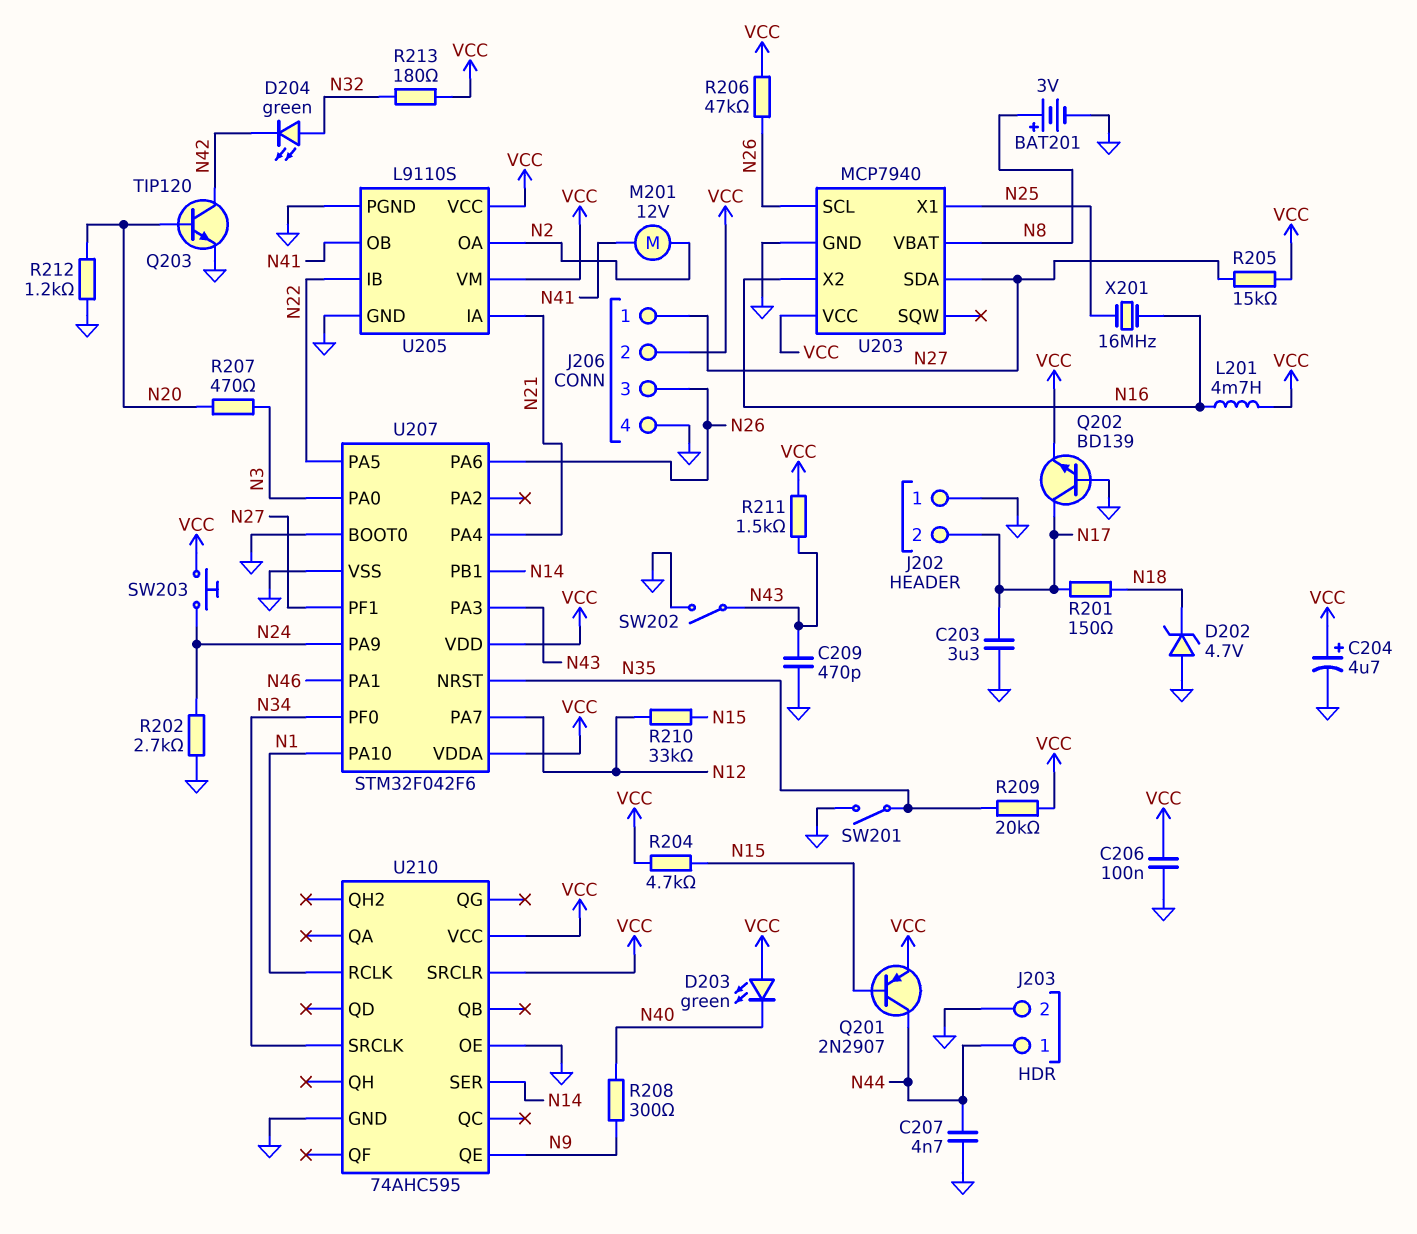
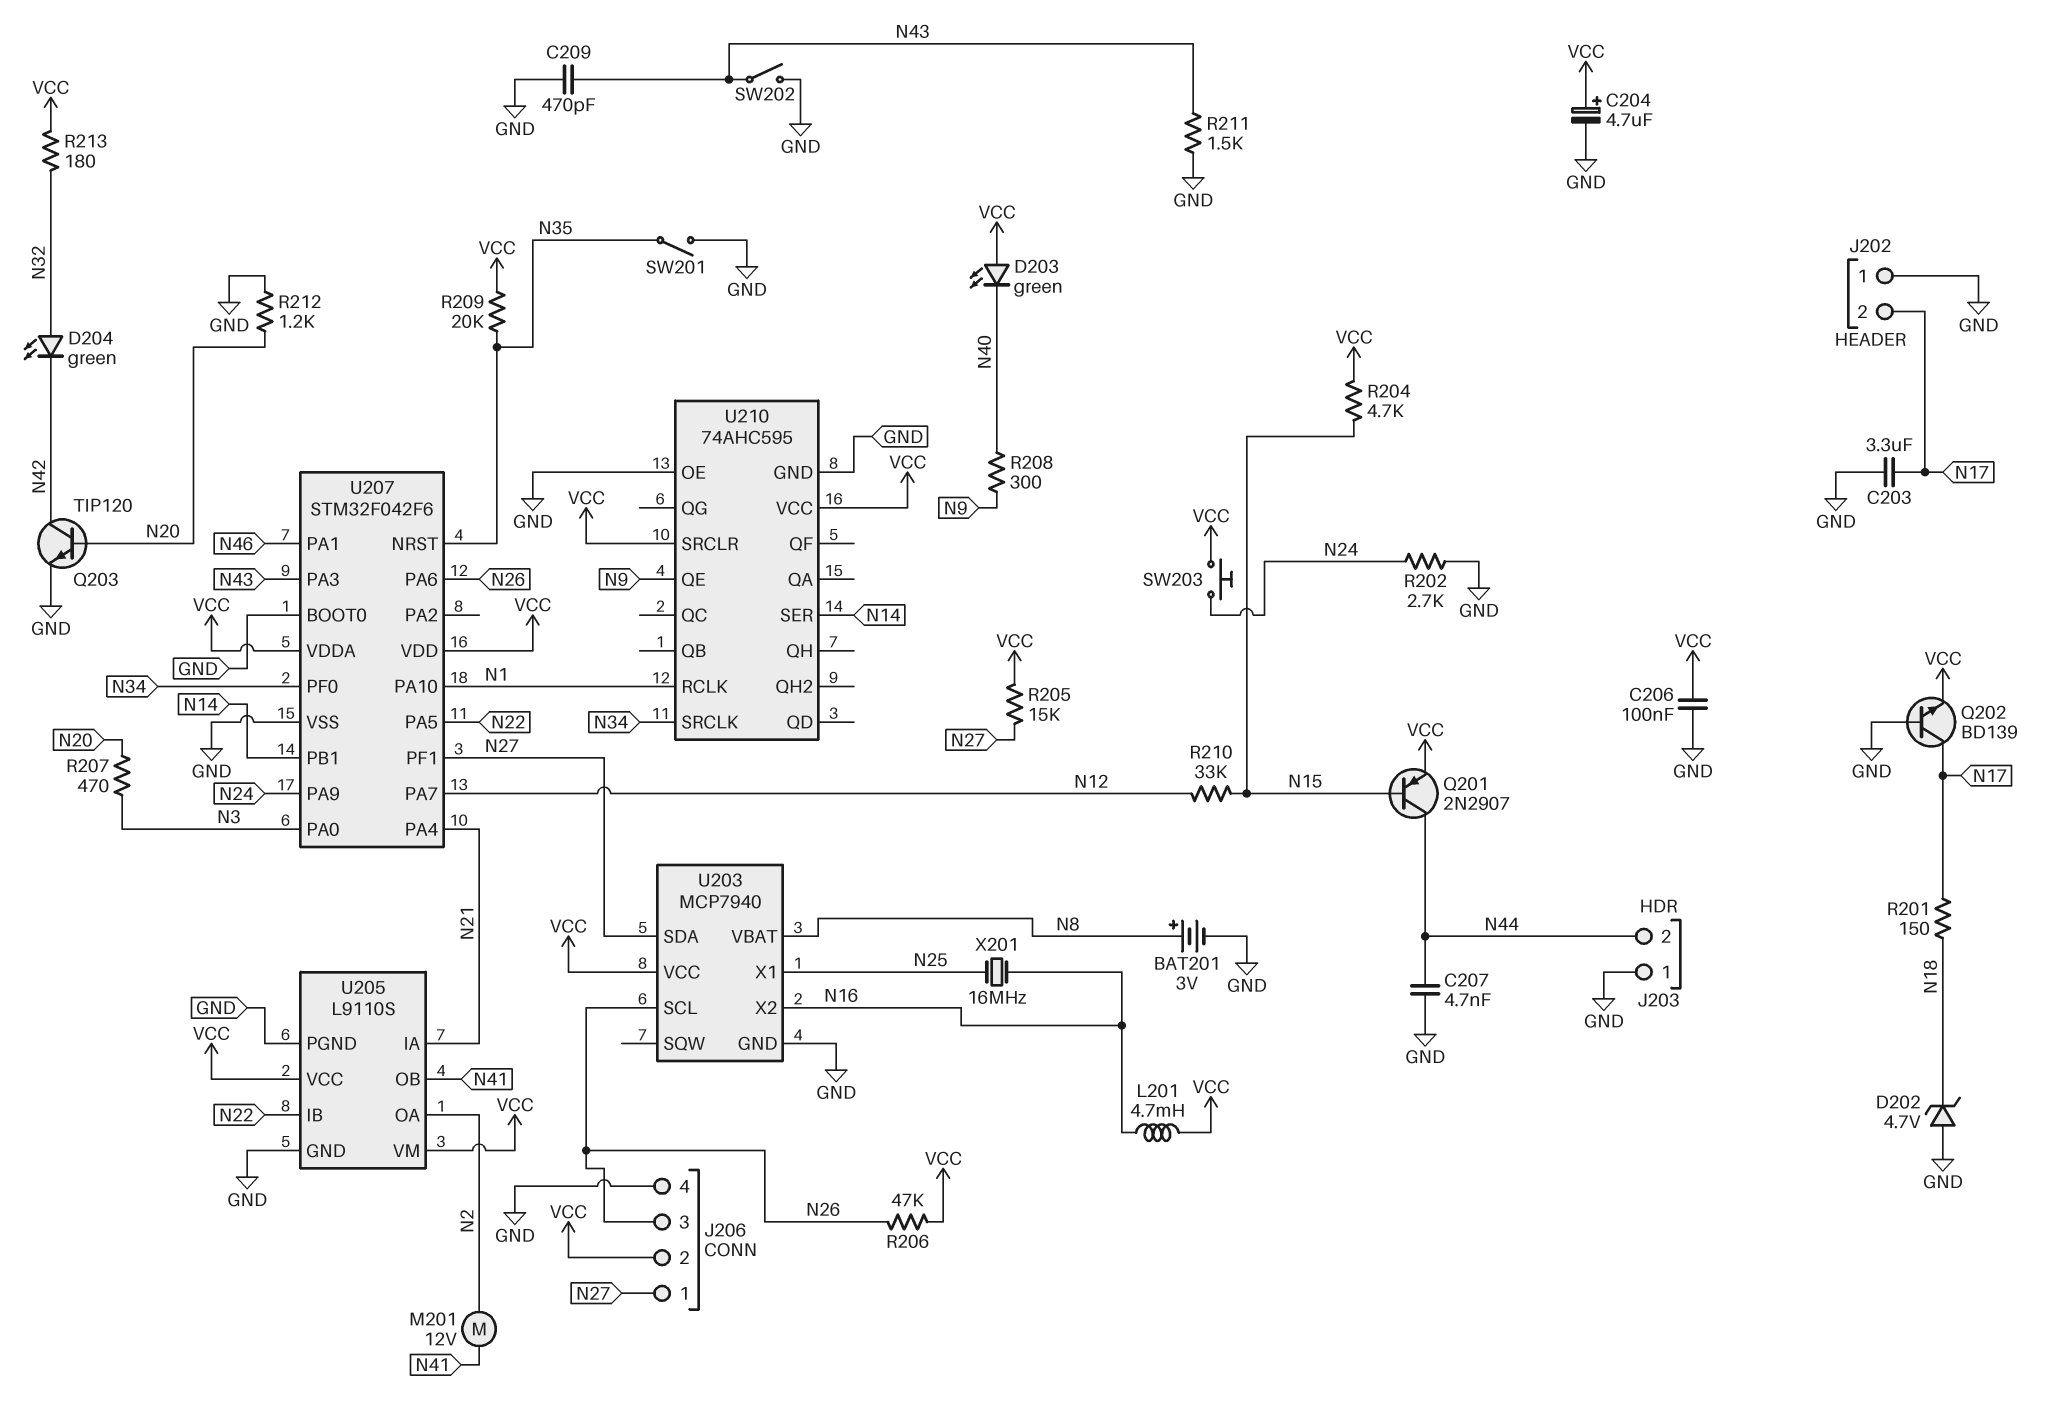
J203 pin 1: N44 -> GND
J203 pin 2: GND -> N44
R211: 1.5k (N43, VCC) -> 1.5k (GND, N43)

